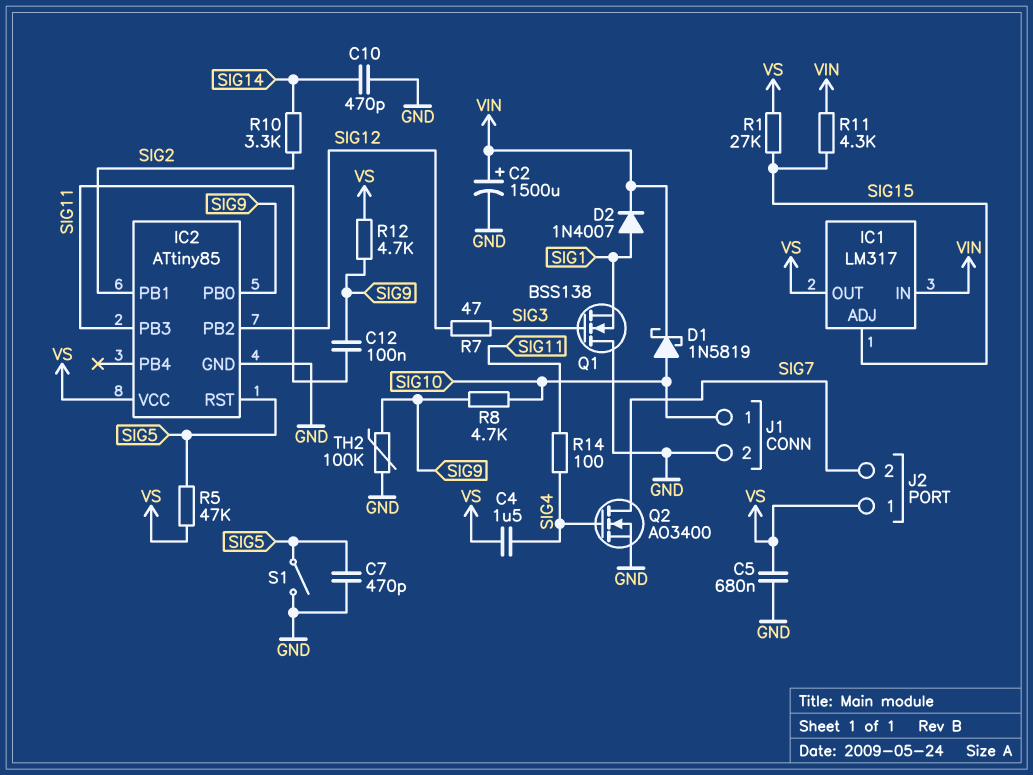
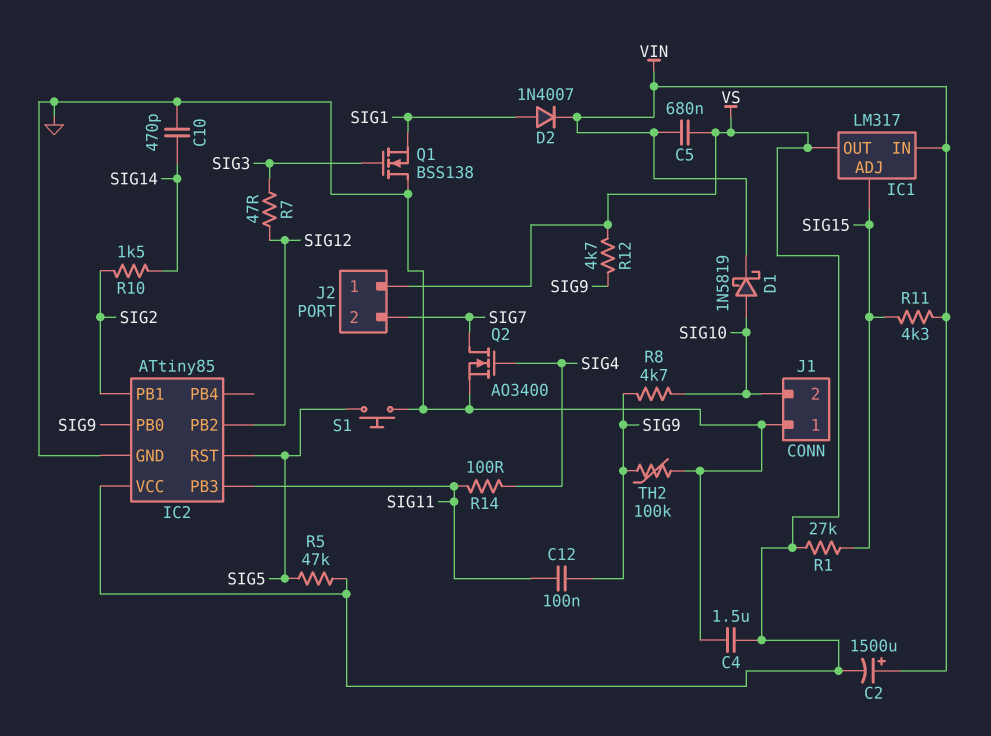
C2: 1500uF (plus VIN, minus GND) -> 1500uF (plus VIN, minus VS)
C4: 1.5uF (SIG4, VS) -> 1.5uF (GND, VS)
C5: 680nF (GND, VS) -> 680nF (VIN, VS)
C7: 470pF (GND, SIG5) -> none
J1 pin 1: SIG10 -> GND
J1 pin 2: GND -> SIG10
R10: 3.3k (SIG2, SIG14) -> 1.5k (SIG2, SIG14)
S1: switch (GND, SIG5) -> button (GND, SIG5)

